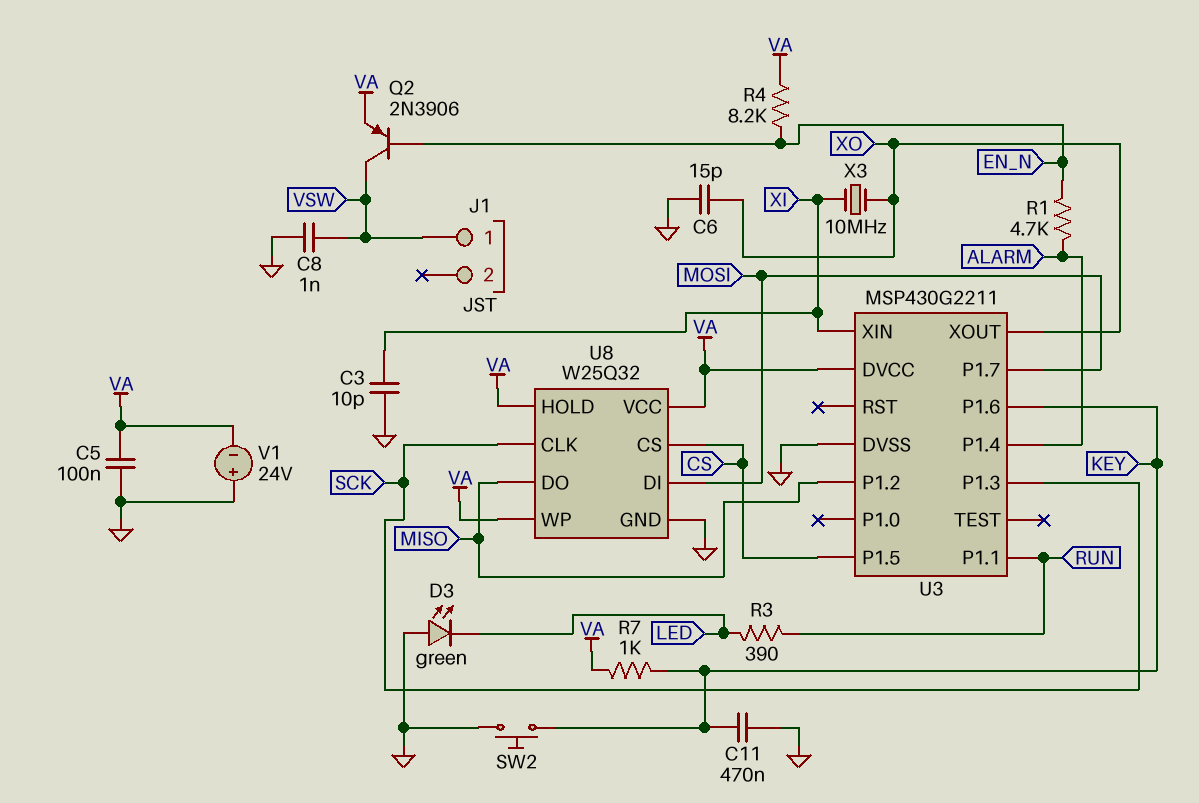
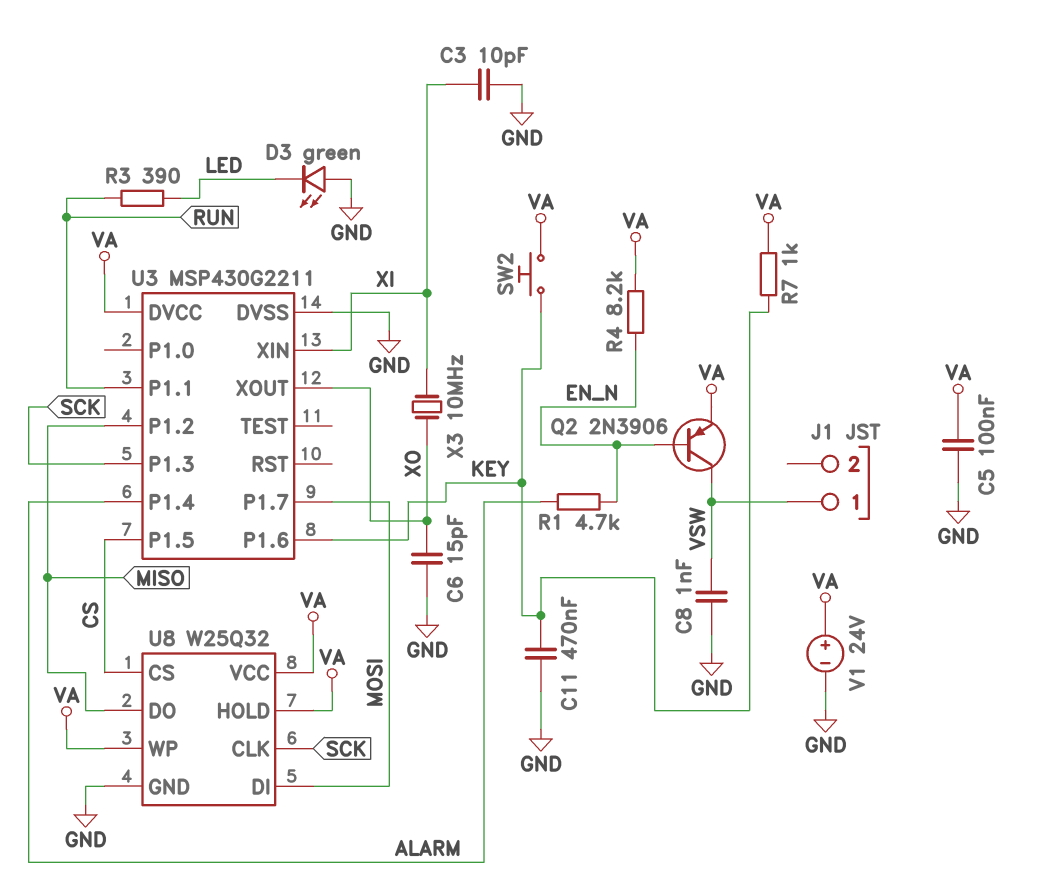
SW2: button (GND, KEY) -> button (KEY, VA)
V1: 24V (plus GND, minus VA) -> 24V (plus VA, minus GND)

